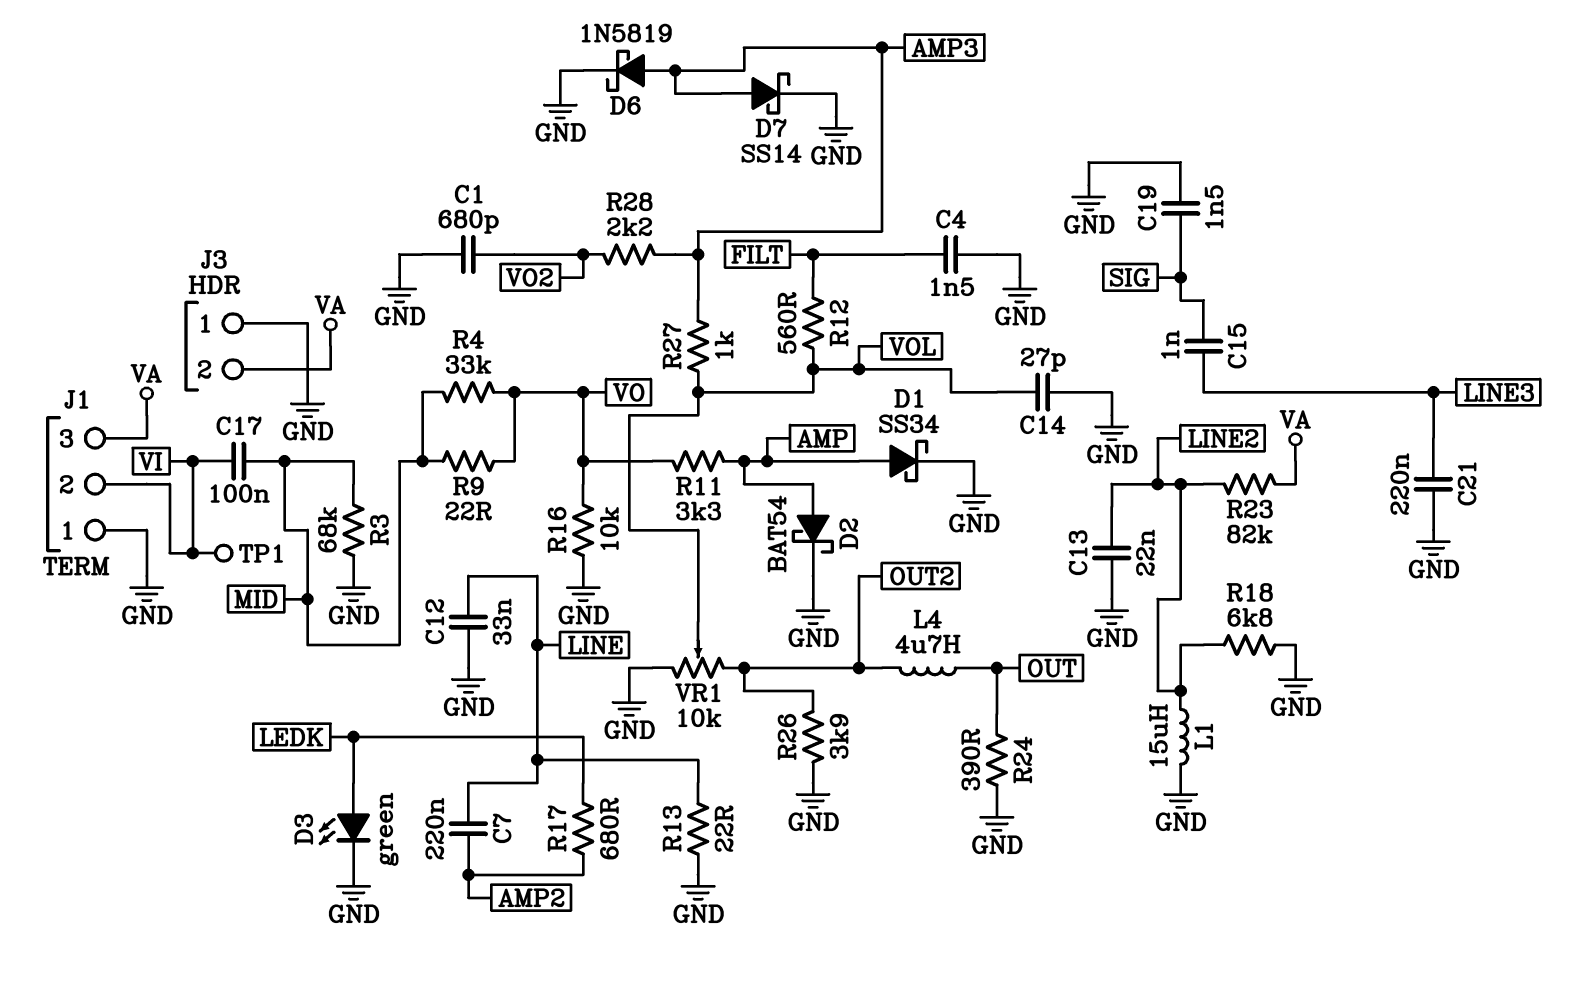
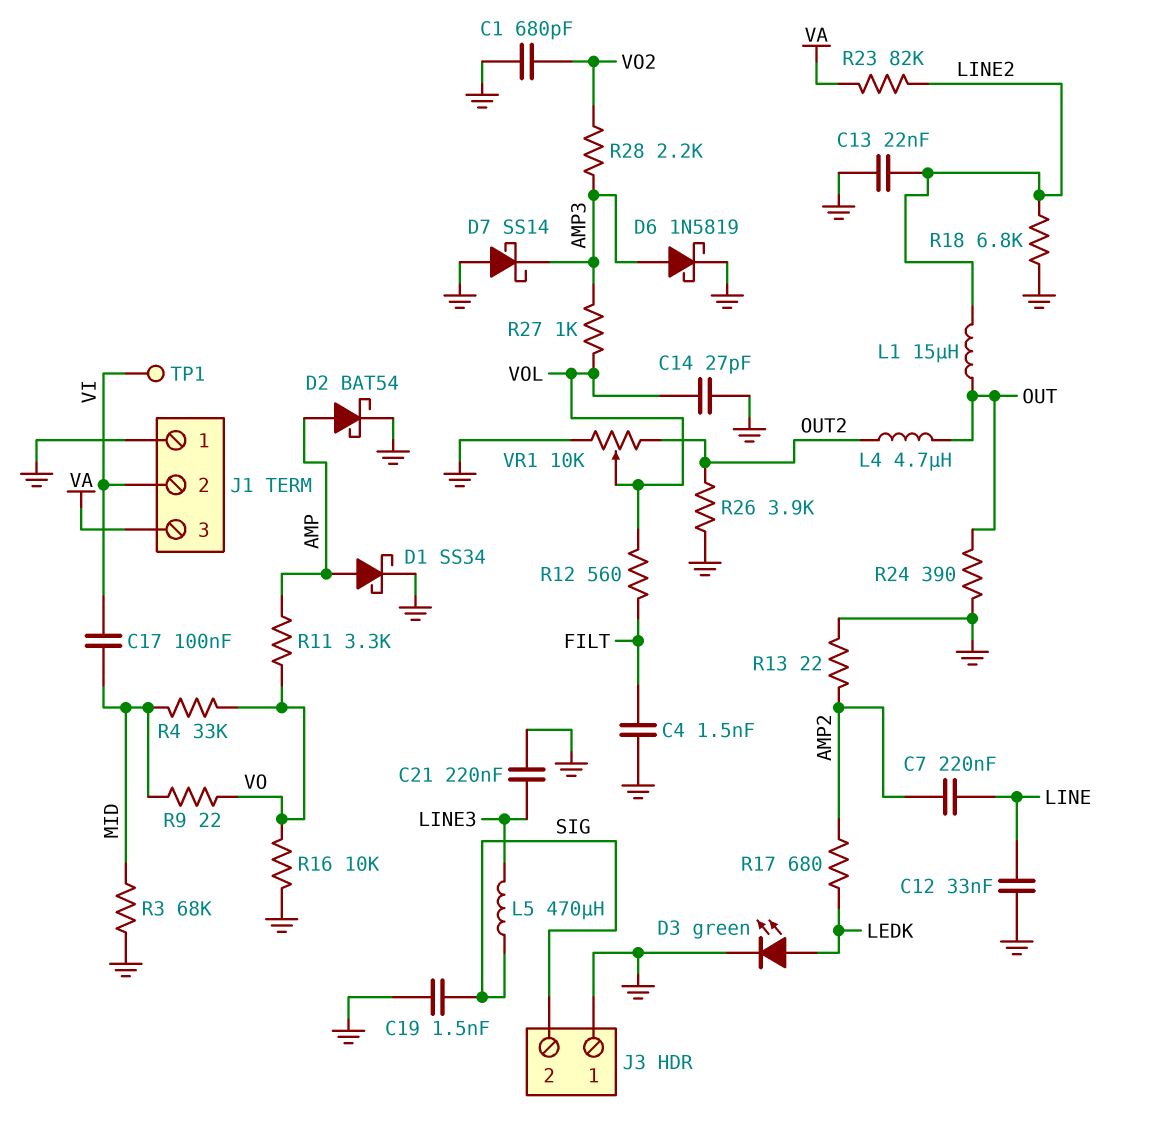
C15: 1nF (LINE3, SIG) -> none
D7: schottky SS14 (A AMP3, K GND) -> schottky SS14 (A GND, K AMP3)
J3 pin 2: VA -> SIG
L1: 15uH (GND, LINE2) -> 15uH (LINE2, OUT)
L5: none -> 470uH (LINE3, SIG)
R13: 22 (GND, LINE) -> 22 (AMP2, GND)

